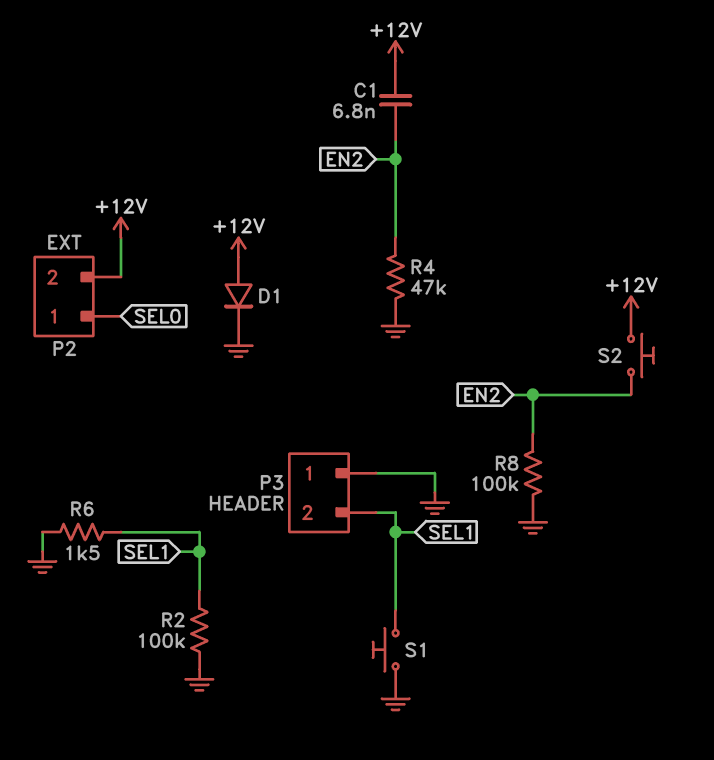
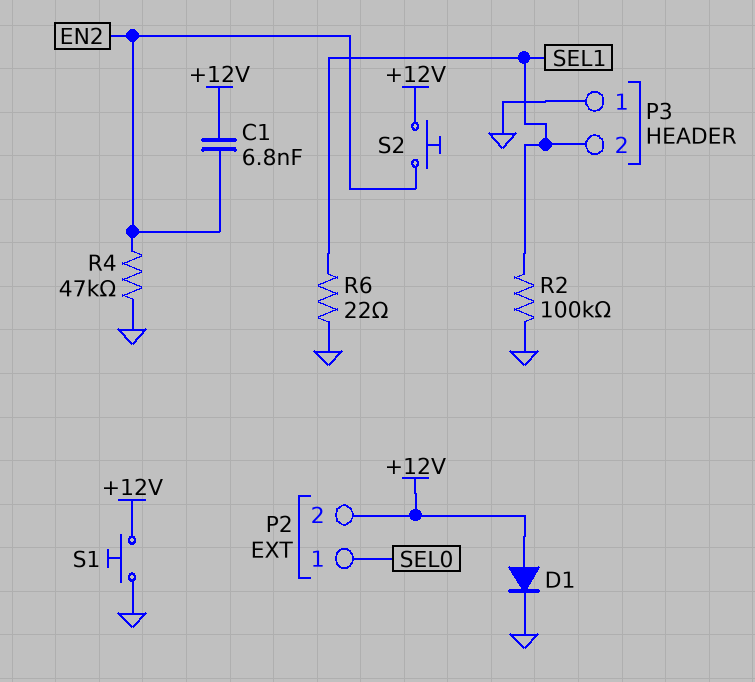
R6: 1.5k (GND, SEL1) -> 22 (GND, SEL1)
R8: 100k (EN2, GND) -> none
S1: button (GND, SEL1) -> button (+12V, GND)

